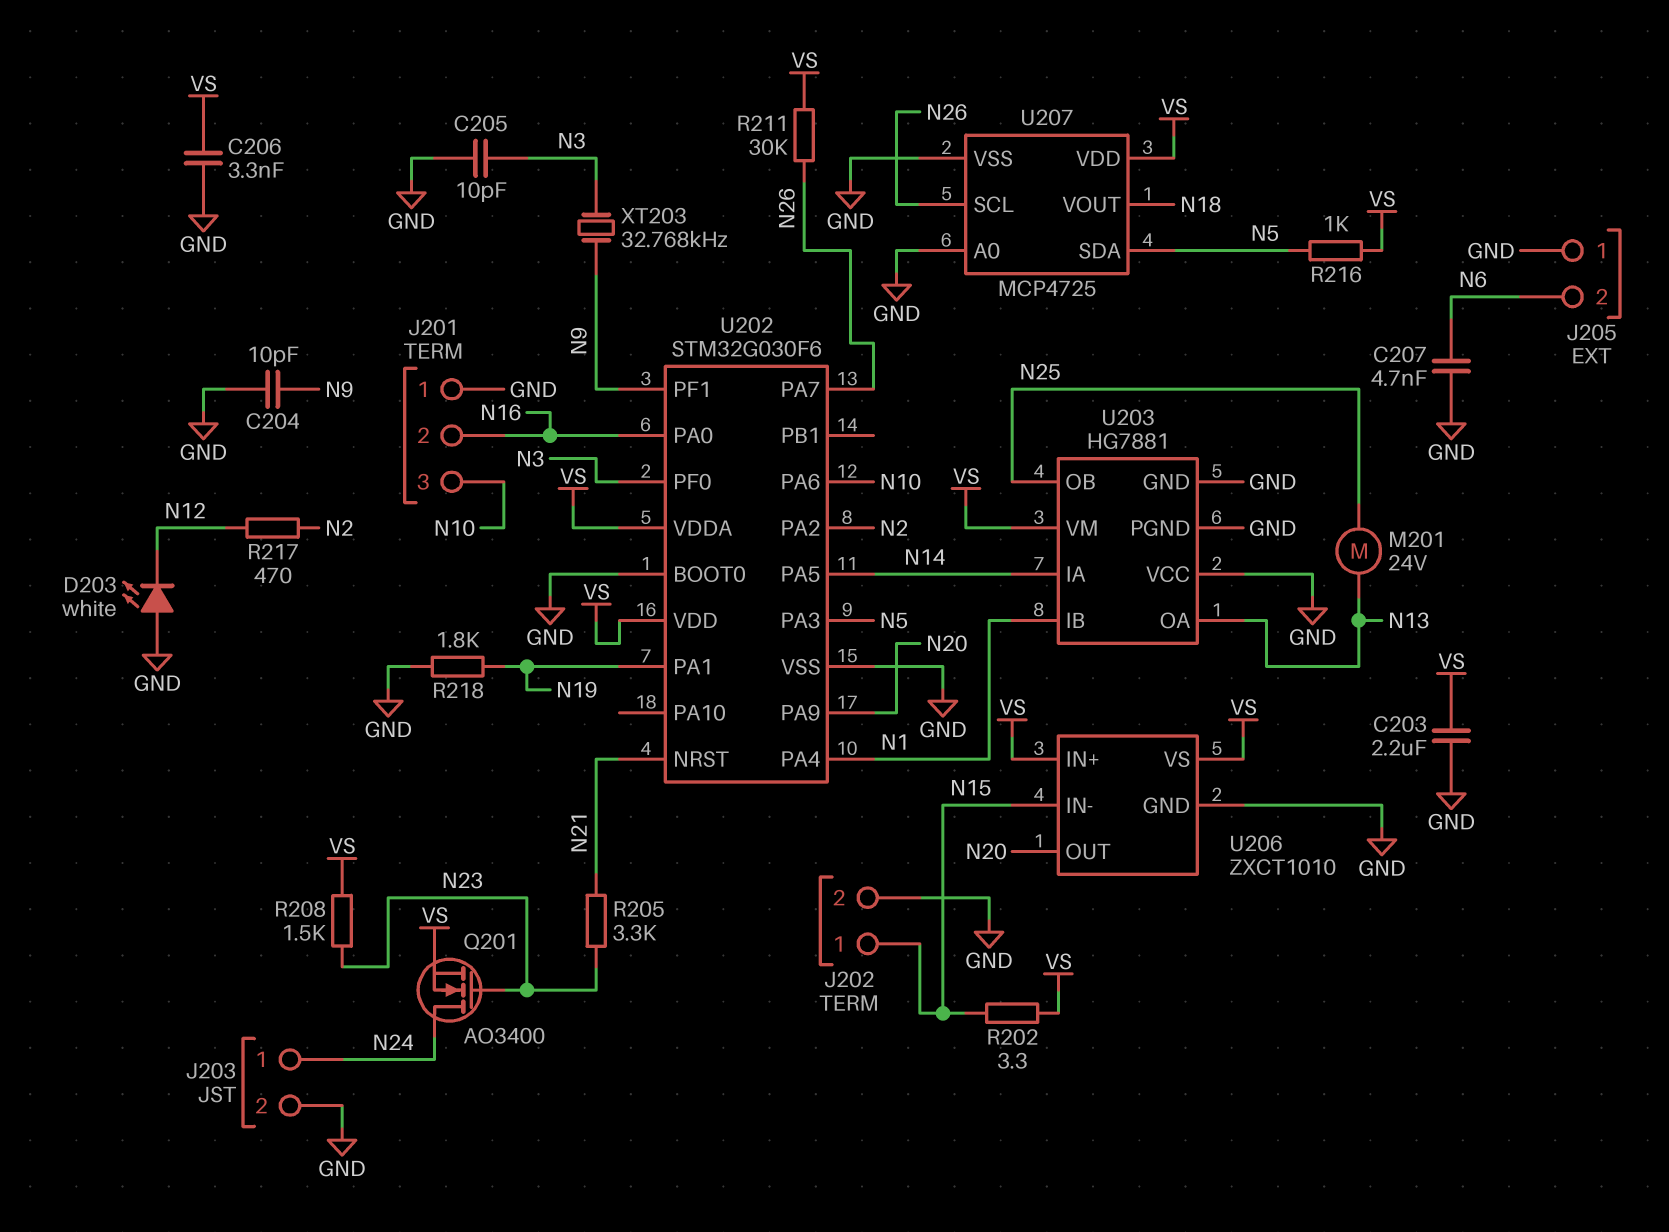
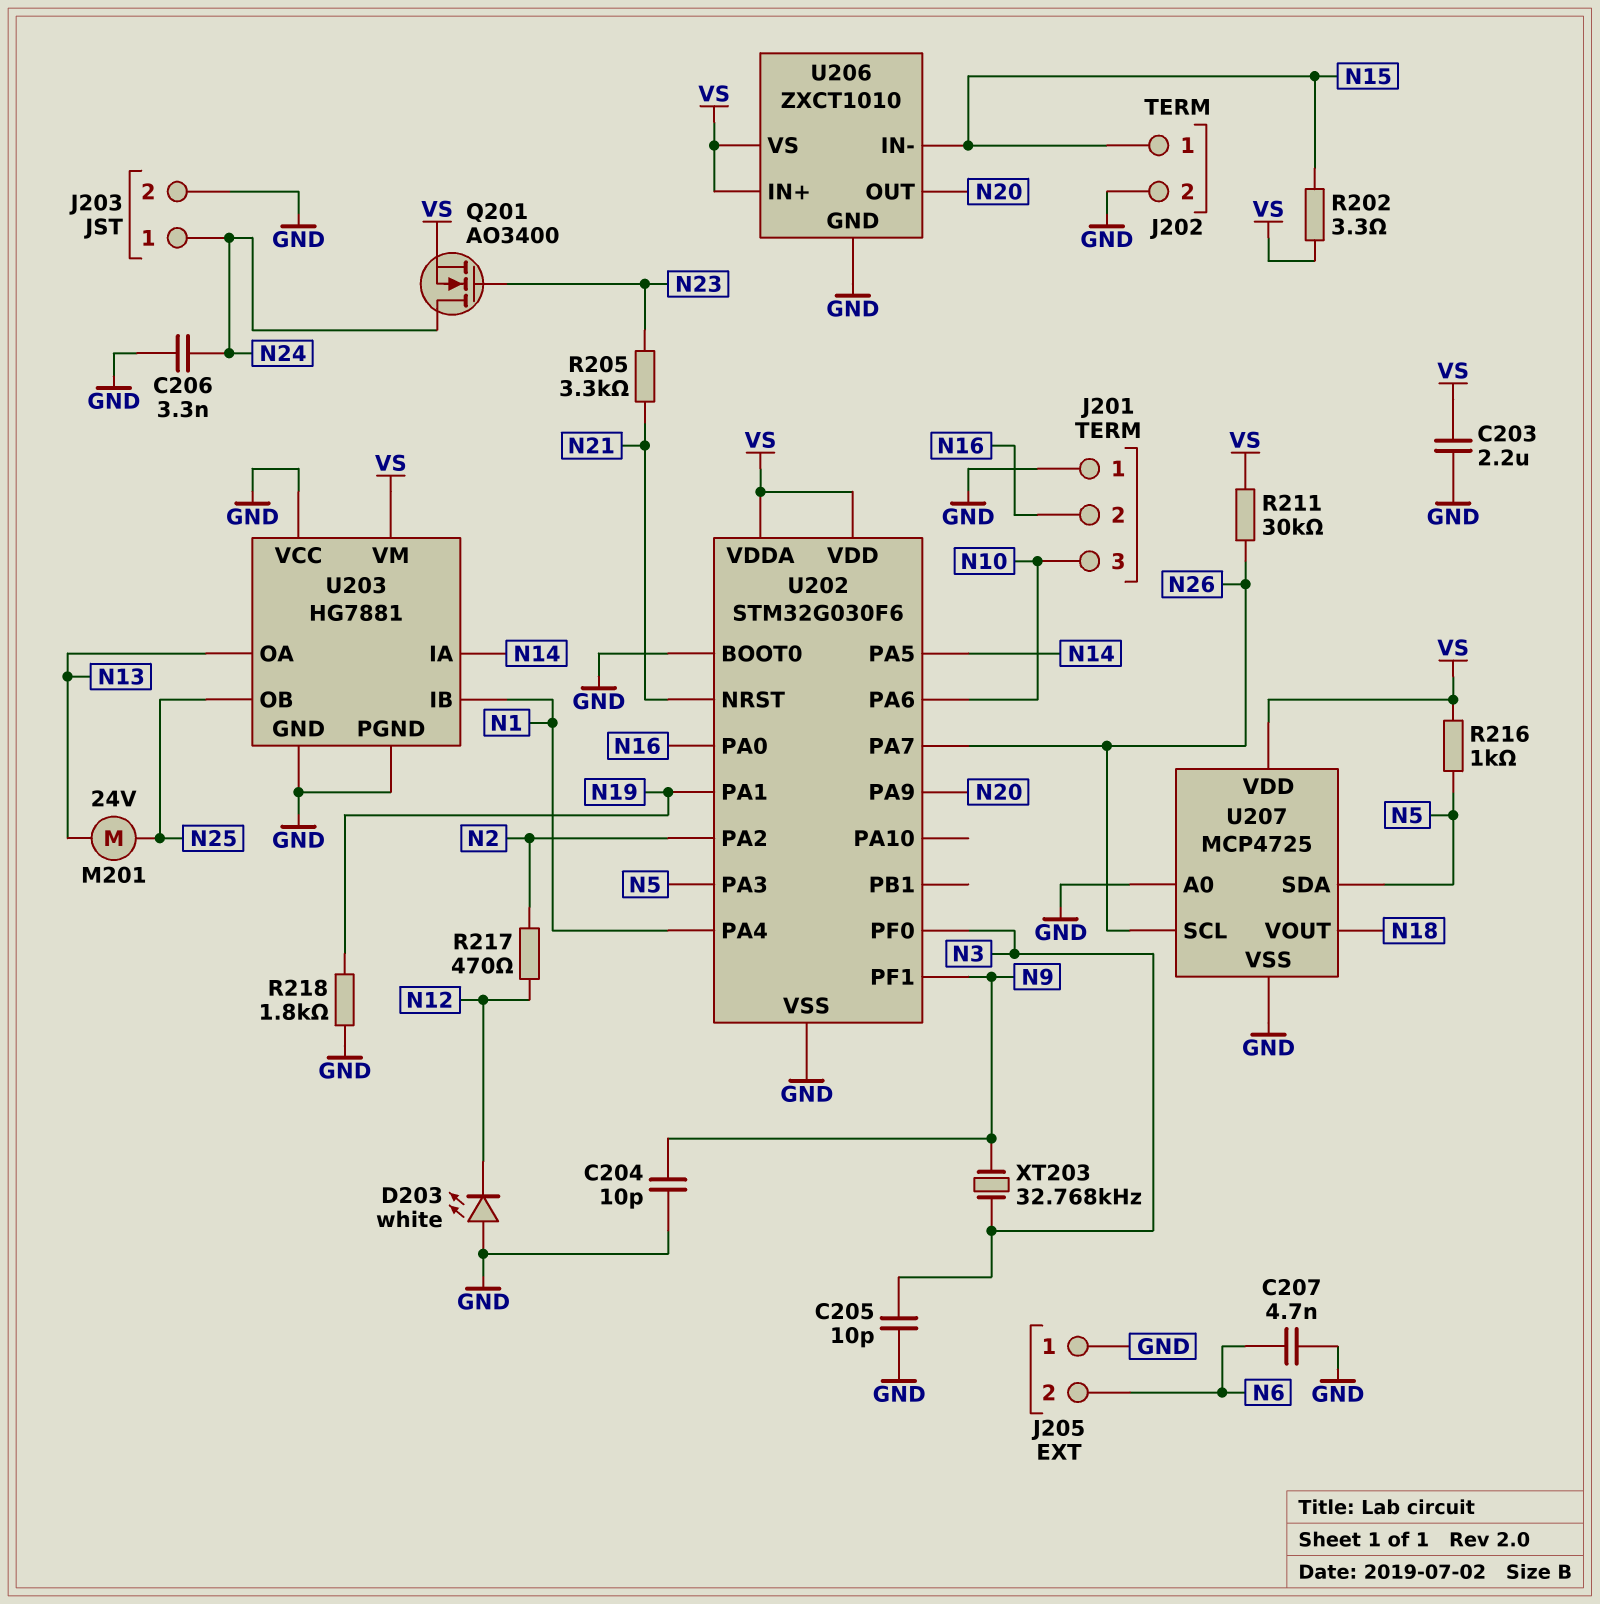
C206: 3.3nF (GND, VS) -> 3.3nF (GND, N24)
R208: 1.5k (N23, VS) -> none

